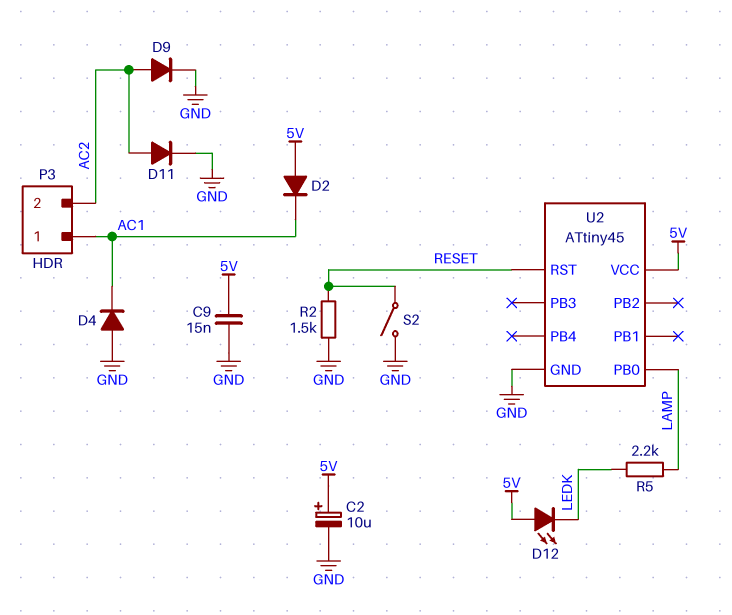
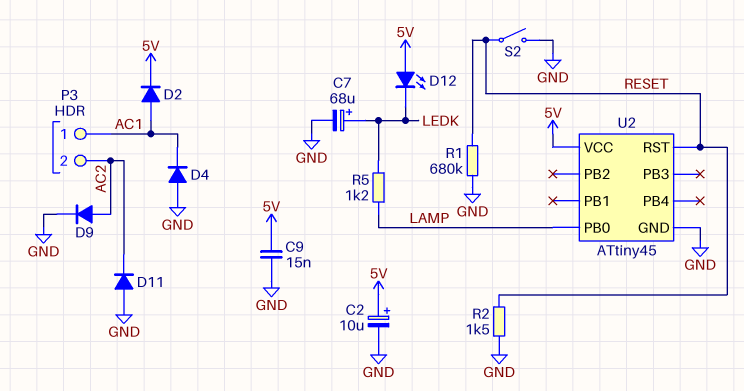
C7: none -> 68uF (plus LEDK, minus GND)
D2: diode (A 5V, K AC1) -> diode (A AC1, K 5V)
D11: diode (A AC2, K GND) -> diode (A GND, K AC2)
R1: none -> 680k (GND, RESET)
R5: 2.2k (LAMP, LEDK) -> 1.2k (LAMP, LEDK)

